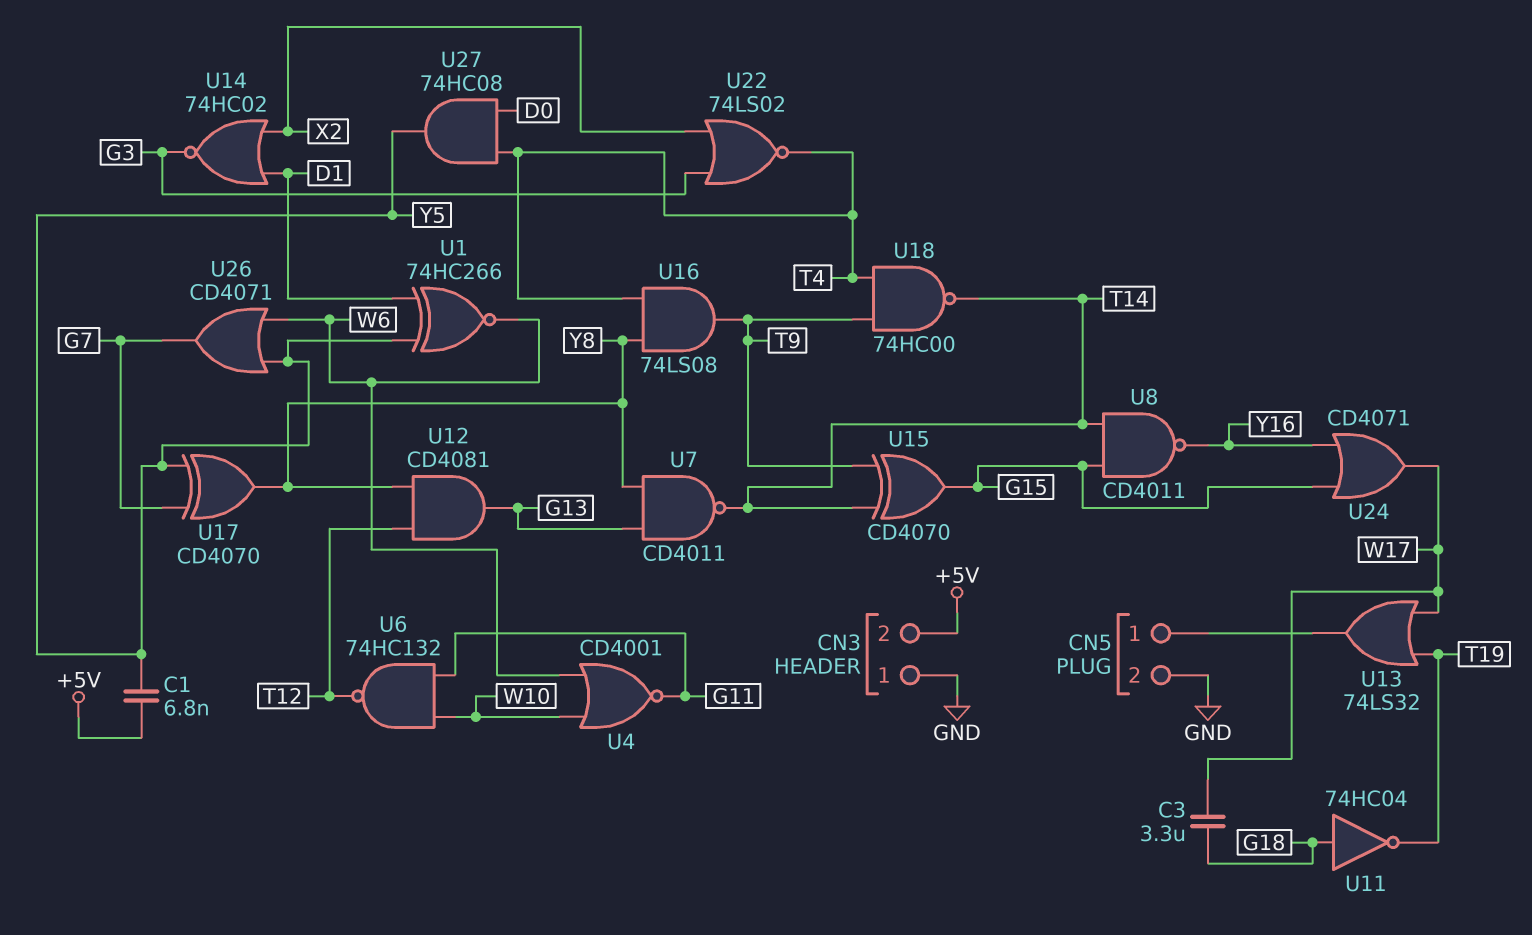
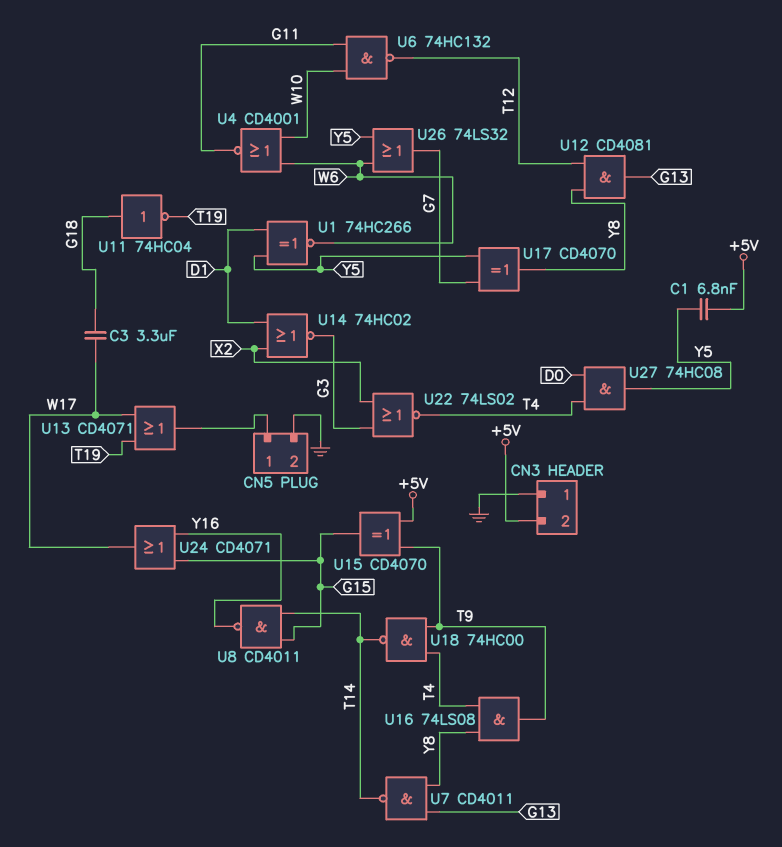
U13: OR 74LS32 (in T19, in W17, out CN5/1) -> OR CD4071 (in T19, in W17, out CN5/1)
U15: XOR CD4070 (in T9, in T14, out G15) -> XOR CD4070 (in +5V, in T9, out G15)
U26: OR CD4071 (in W6, in Y5, out G7) -> OR 74LS32 (in W6, in Y5, out G7)

